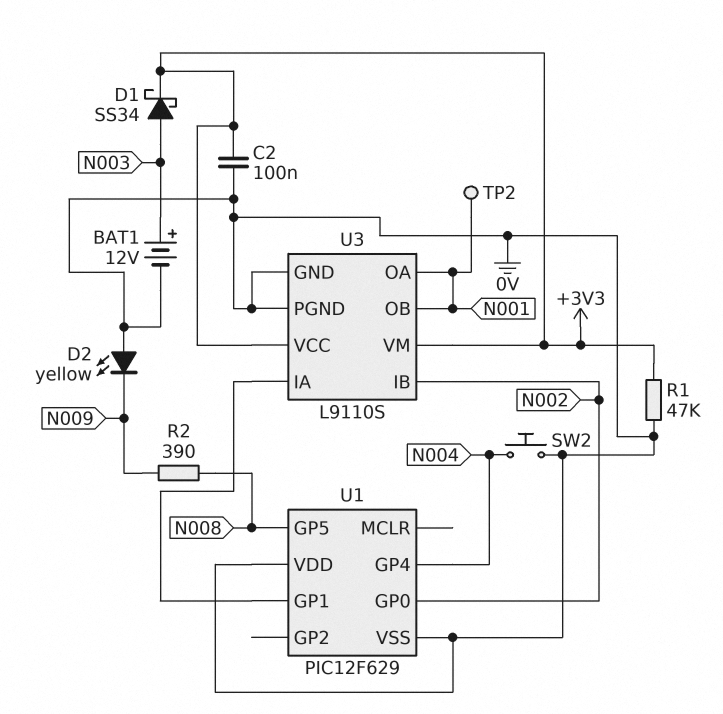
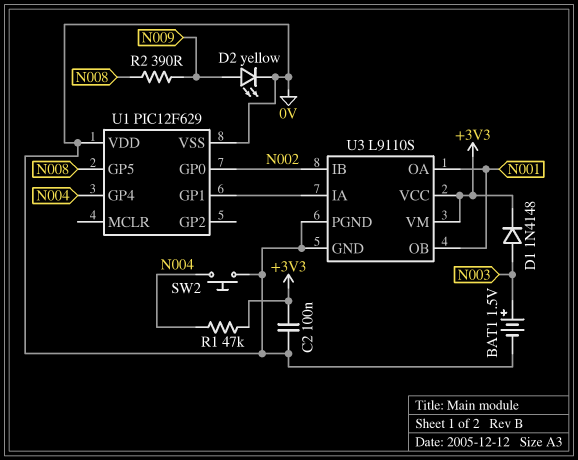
BAT1: 12V (plus N003, minus 0V) -> 1.5V (plus N003, minus 0V)
D1: schottky SS34 (A N003, K +3V3) -> diode 1N4148 (A N003, K +3V3)
D2: LED yellow (A 0V, K N009) -> LED yellow (A N009, K 0V)
R1: 47k (+3V3, 0V) -> 47k (+3V3, N004)
TP2: test point (N001) -> none

